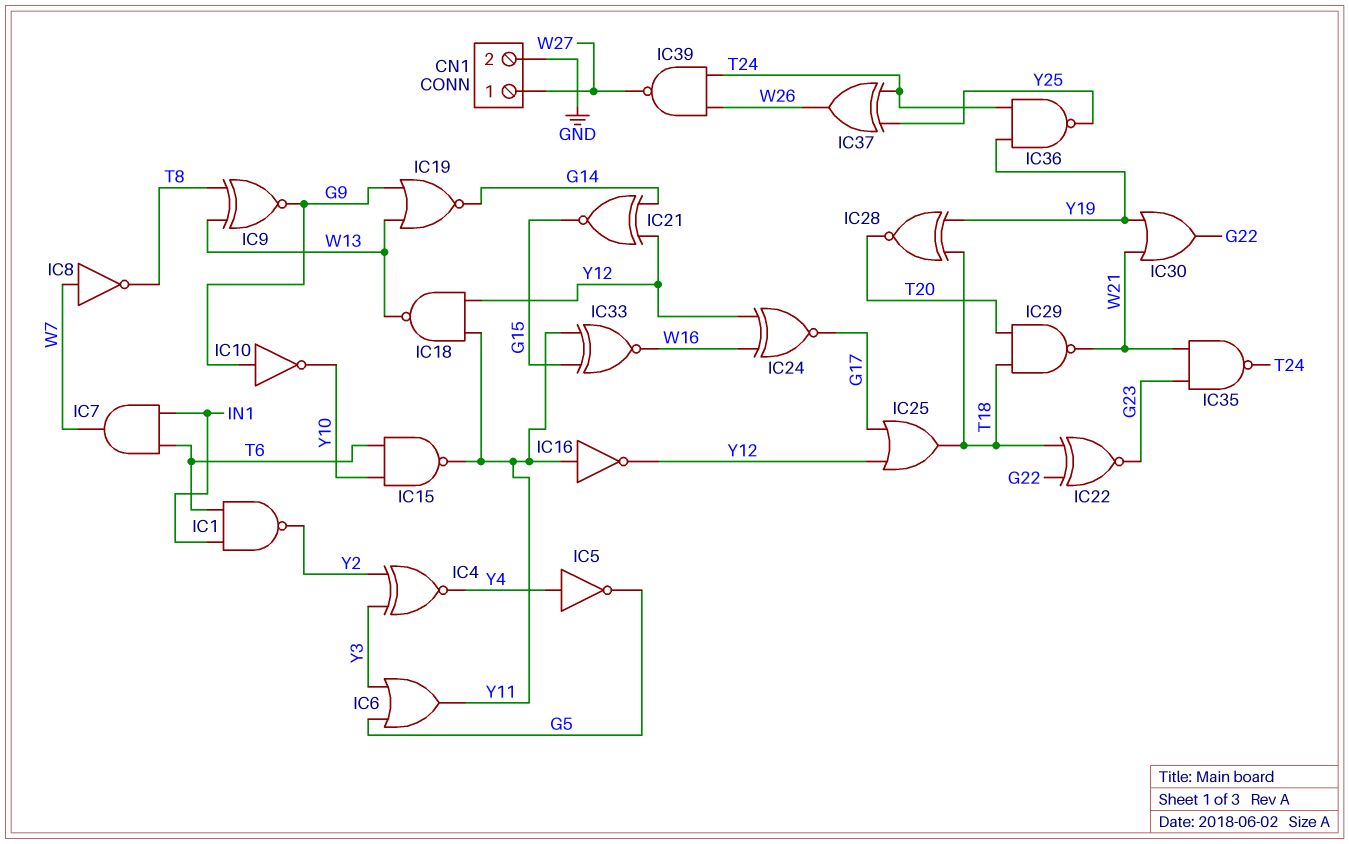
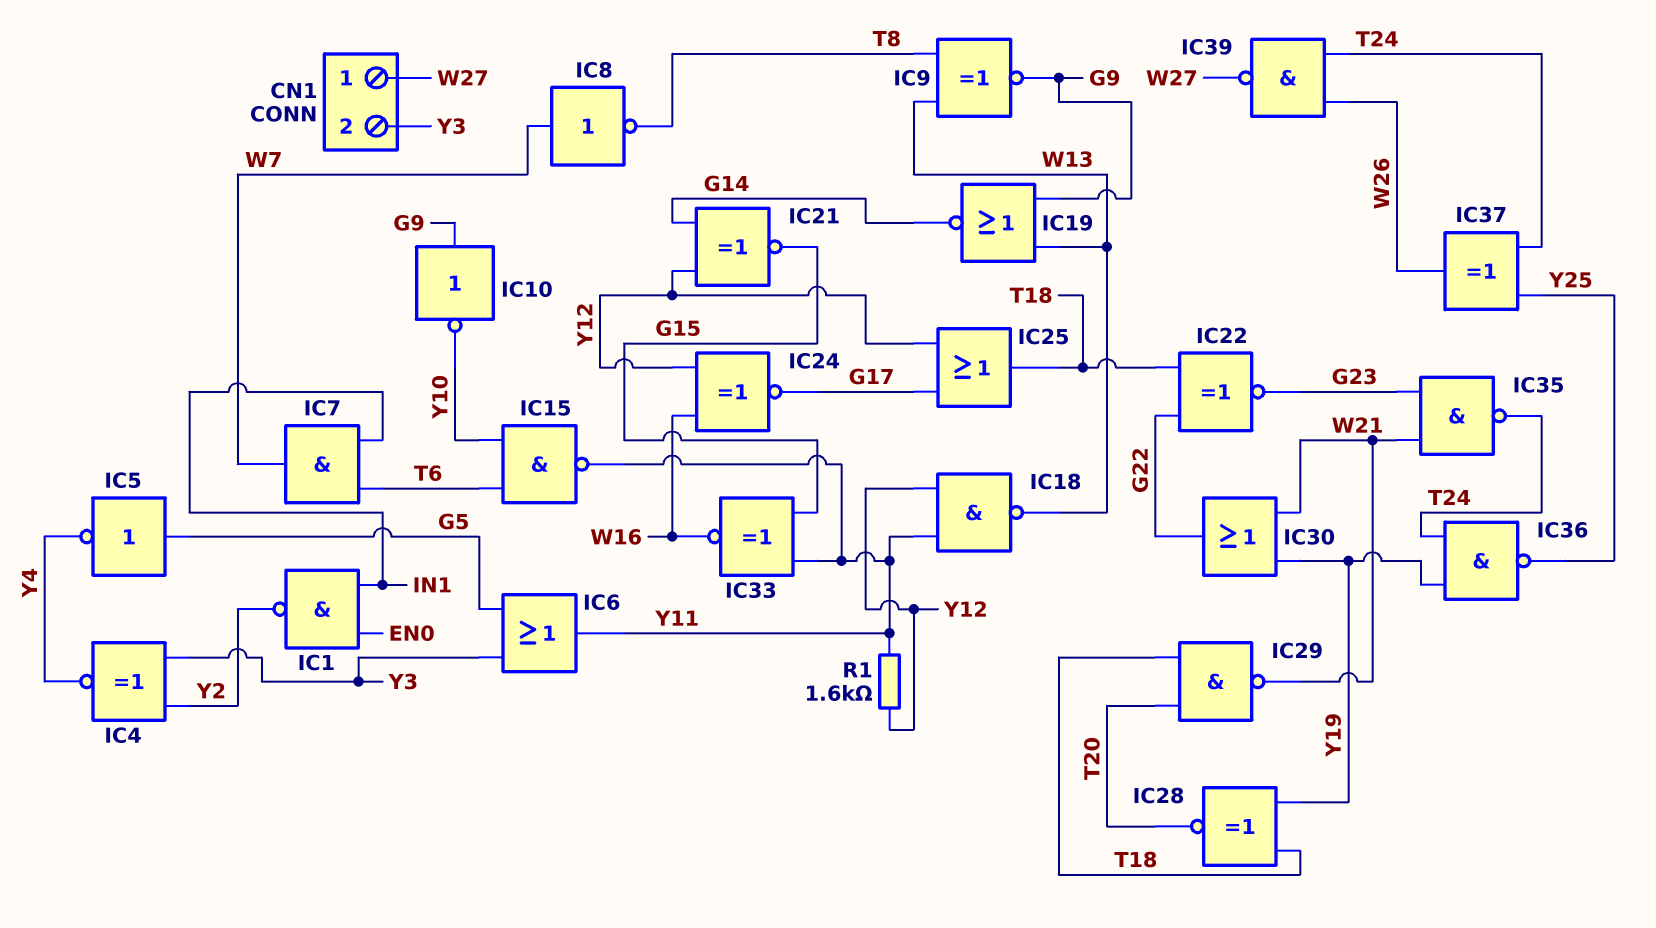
CN1 pin 2: GND -> Y3
IC1: NAND (in IN1, in T6, out Y2) -> NAND (in EN0, in IN1, out Y2)
IC5: NOT (in Y4, out G5) -> NOT (in G5, out Y4)
IC16: NOT (in Y11, out Y12) -> none
R1: none -> 1.6k (Y11, Y12)

